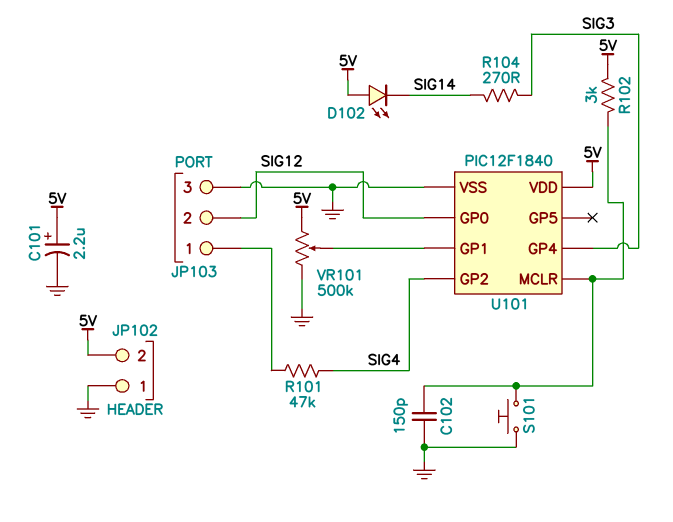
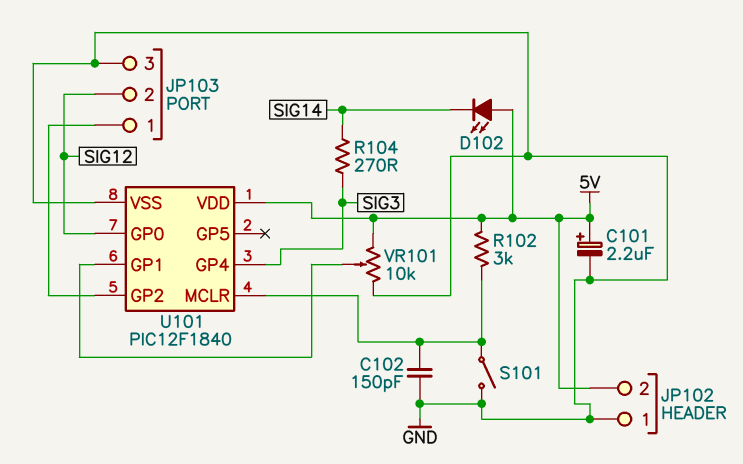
R101: 47k (JP103/1, SIG4) -> none
S101: button (GND, U101/MCLR) -> switch (GND, U101/MCLR)
U101 pin GP2: SIG4 -> JP103/1
VR101: 500k (5V, GND, wiper U101/GP1) -> 10k (5V, GND, wiper U101/GP1)

